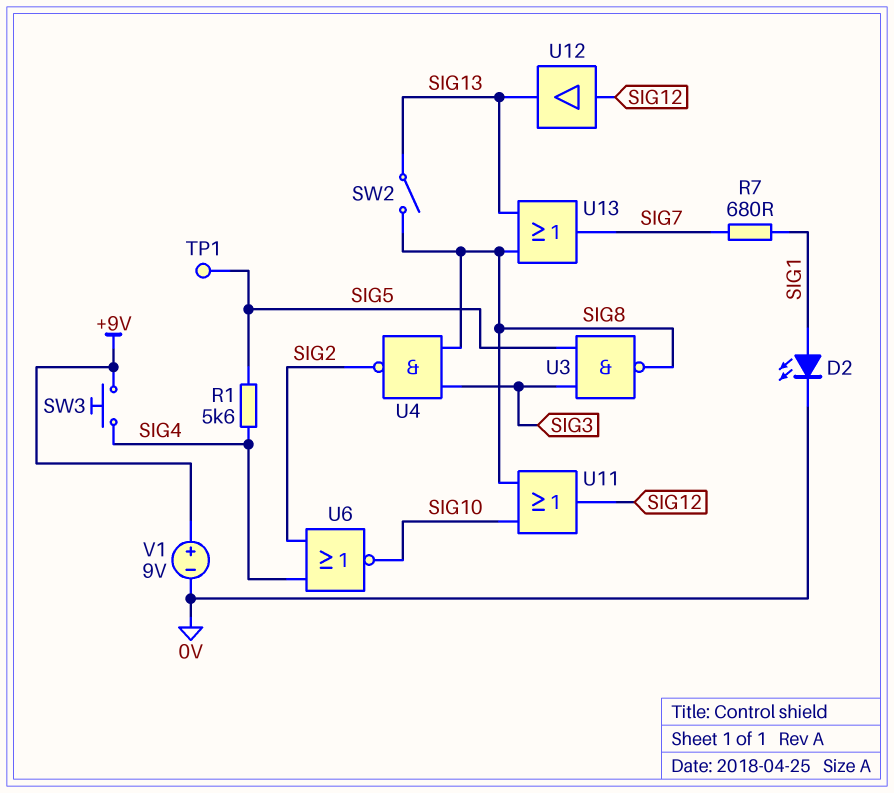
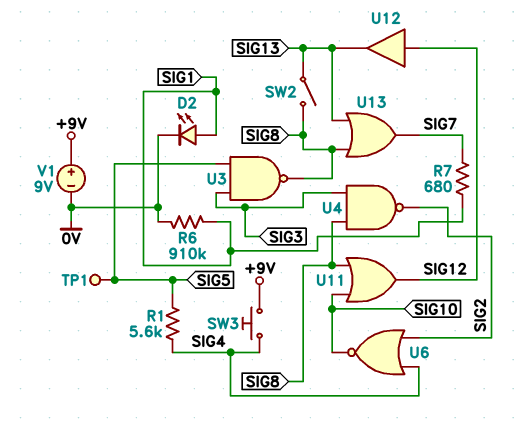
R6: none -> 910k (0V, SIG1)

